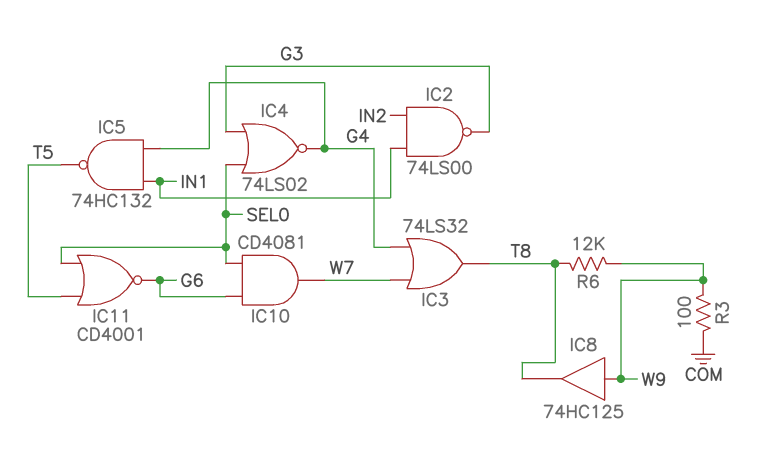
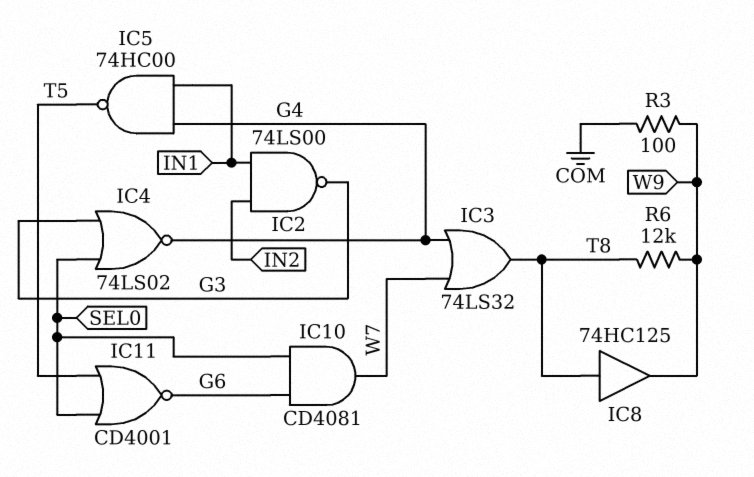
IC5: NAND 74HC132 (in G4, in IN1, out T5) -> NAND 74HC00 (in G4, in IN1, out T5)
IC8: buffer 74HC125 (in W9, out T8) -> buffer 74HC125 (in T8, out W9)

